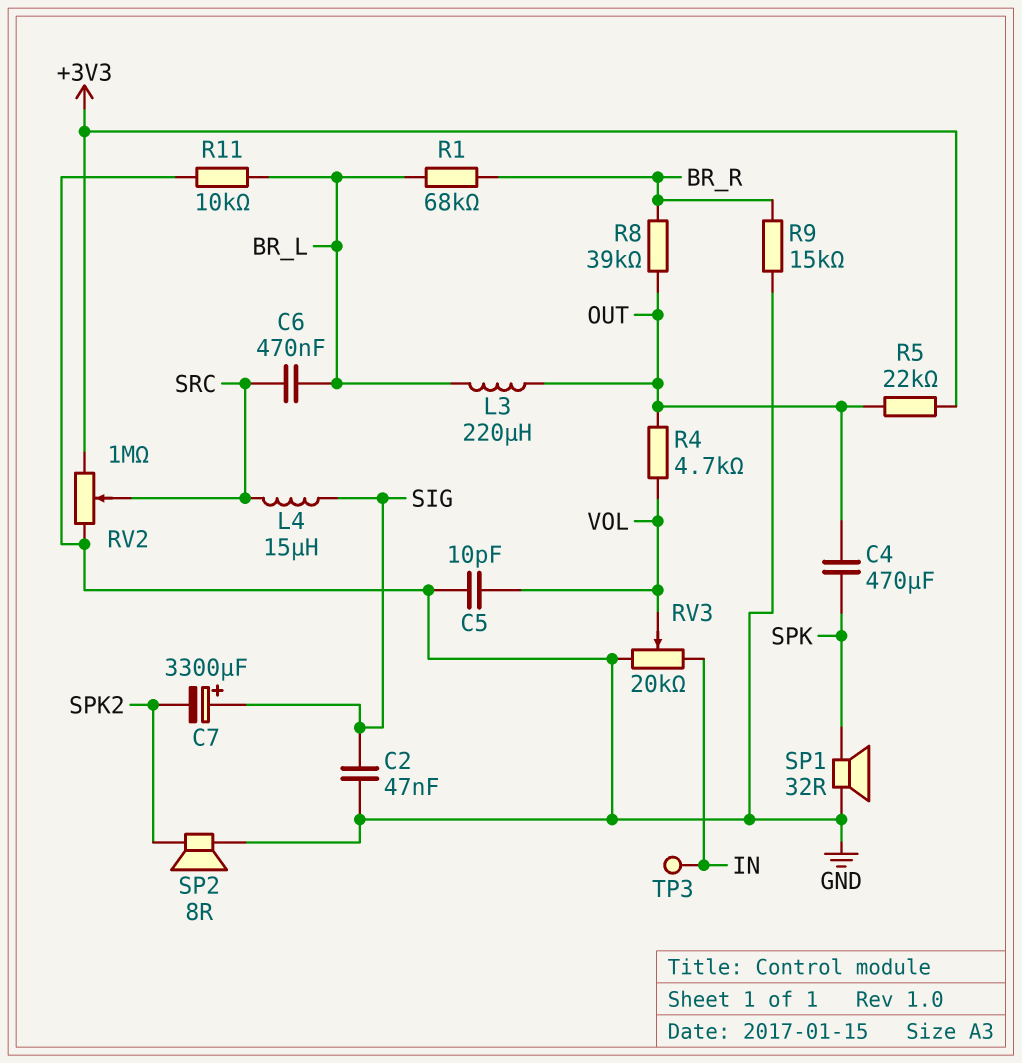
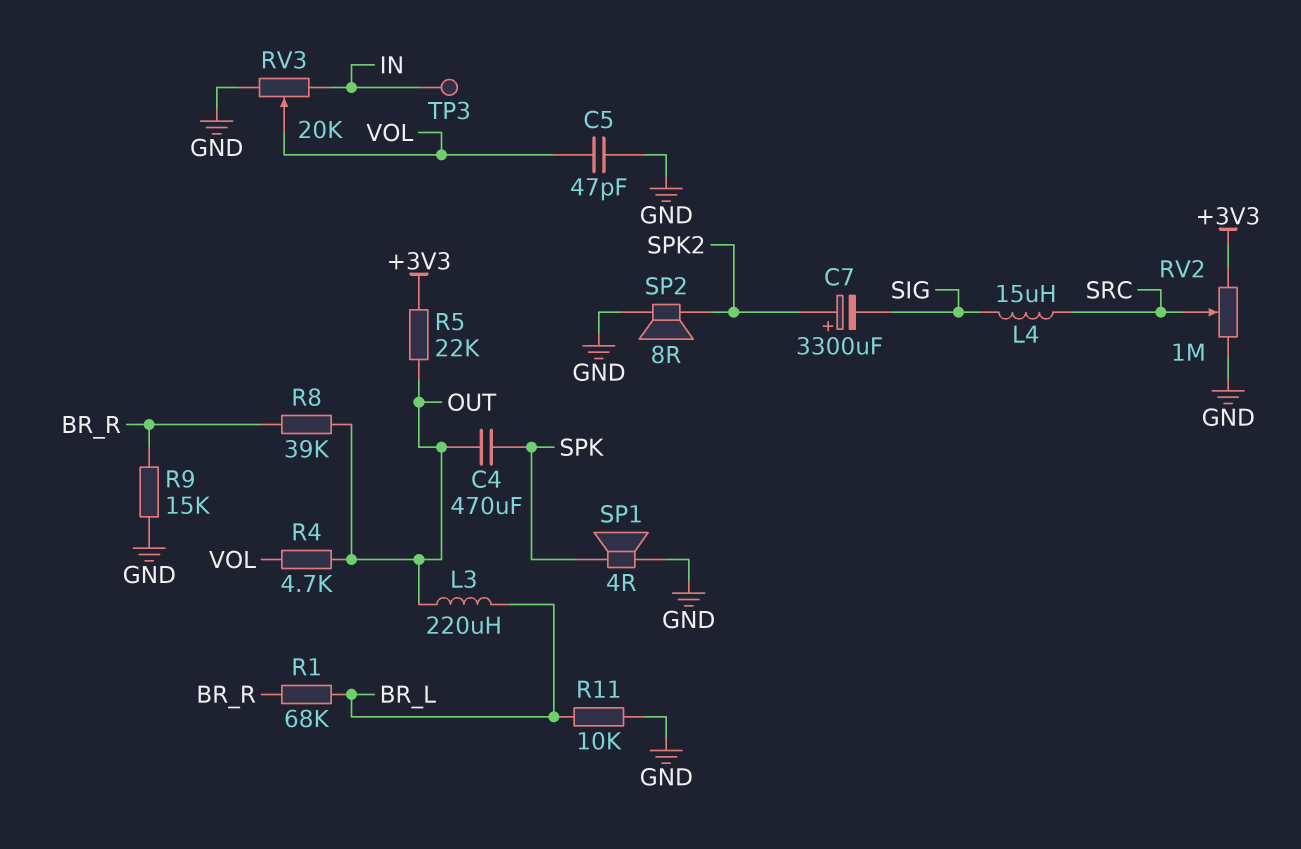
C2: 47nF (GND, SIG) -> none
C5: 10pF (GND, VOL) -> 47pF (GND, VOL)
C6: 470nF (BR_L, SRC) -> none
C7: 3300uF (plus SIG, minus SPK2) -> 3300uF (plus SPK2, minus SIG)
SP1: speaker 32R (GND, SPK) -> speaker 4R (GND, SPK)

